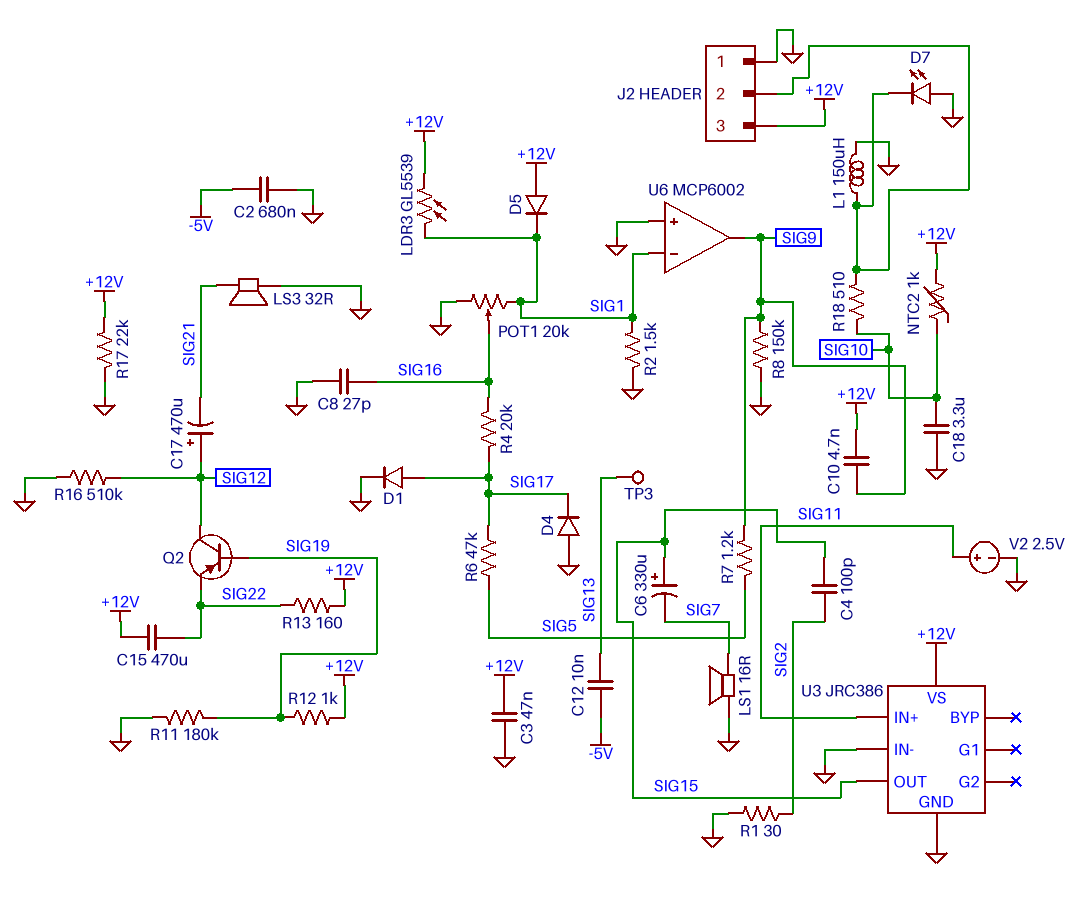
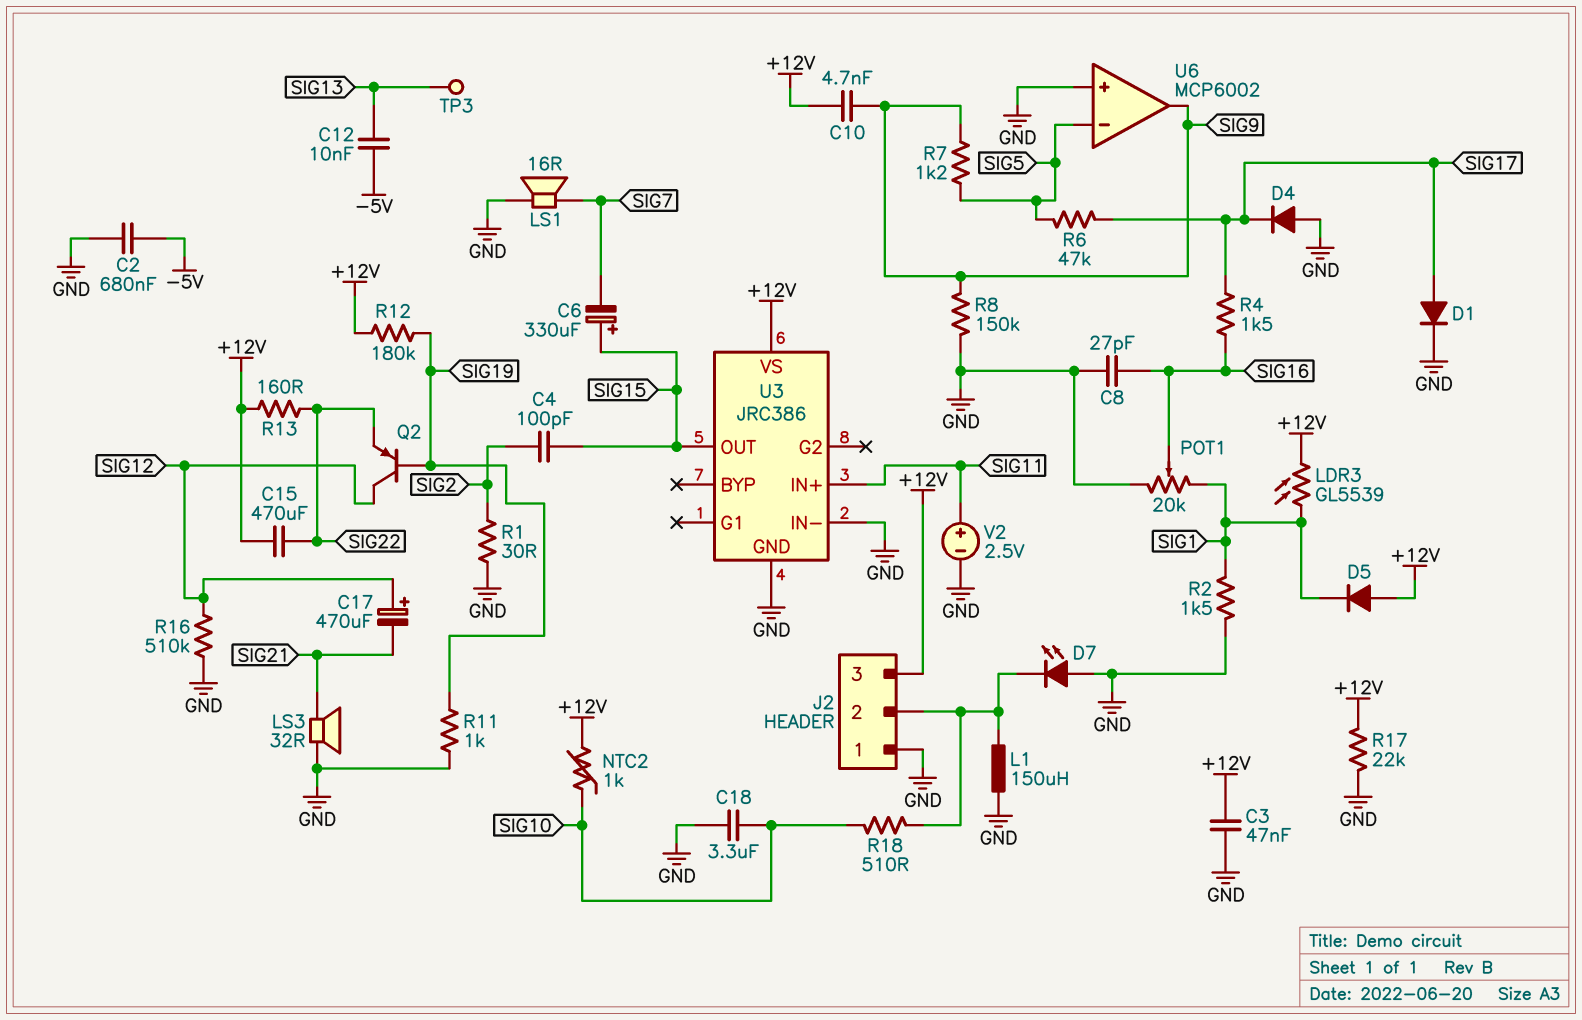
R4: 20k (SIG16, SIG17) -> 1.5k (SIG16, SIG17)
R11: 180k (GND, SIG19) -> 1k (GND, SIG19)
R12: 1k (+12V, SIG19) -> 180k (+12V, SIG19)
U6 pin in-: SIG1 -> SIG5

